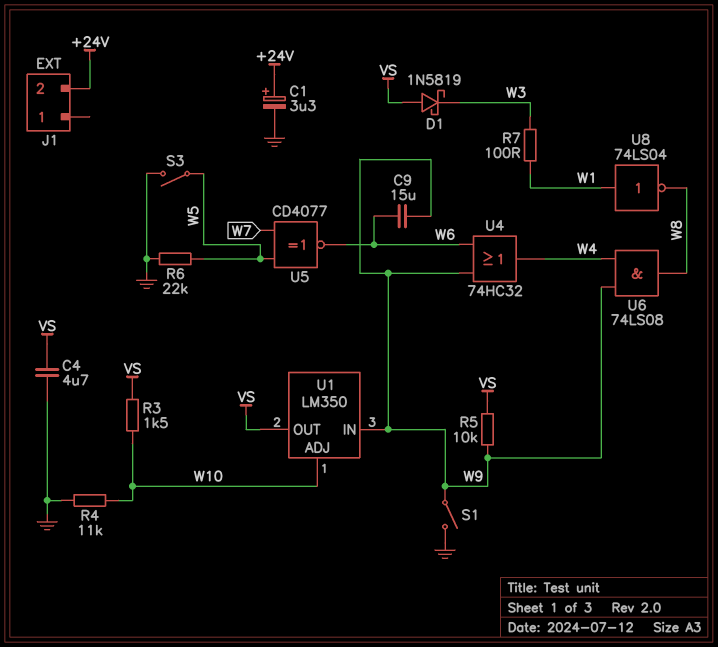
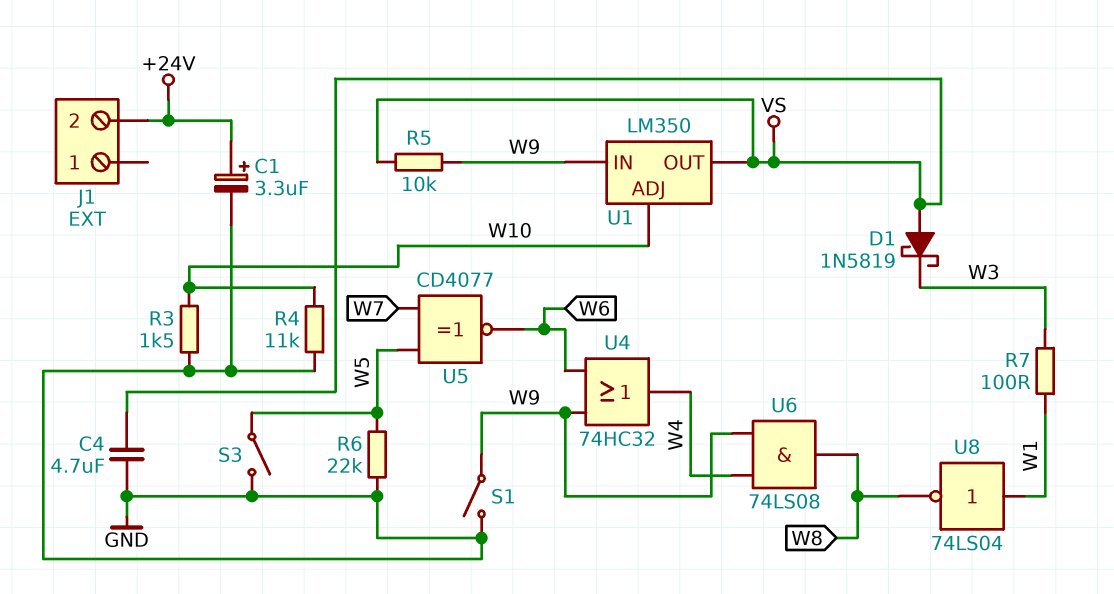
C9: 15uF (W6, W9) -> none
R3: 1.5k (VS, W10) -> 1.5k (GND, W10)

